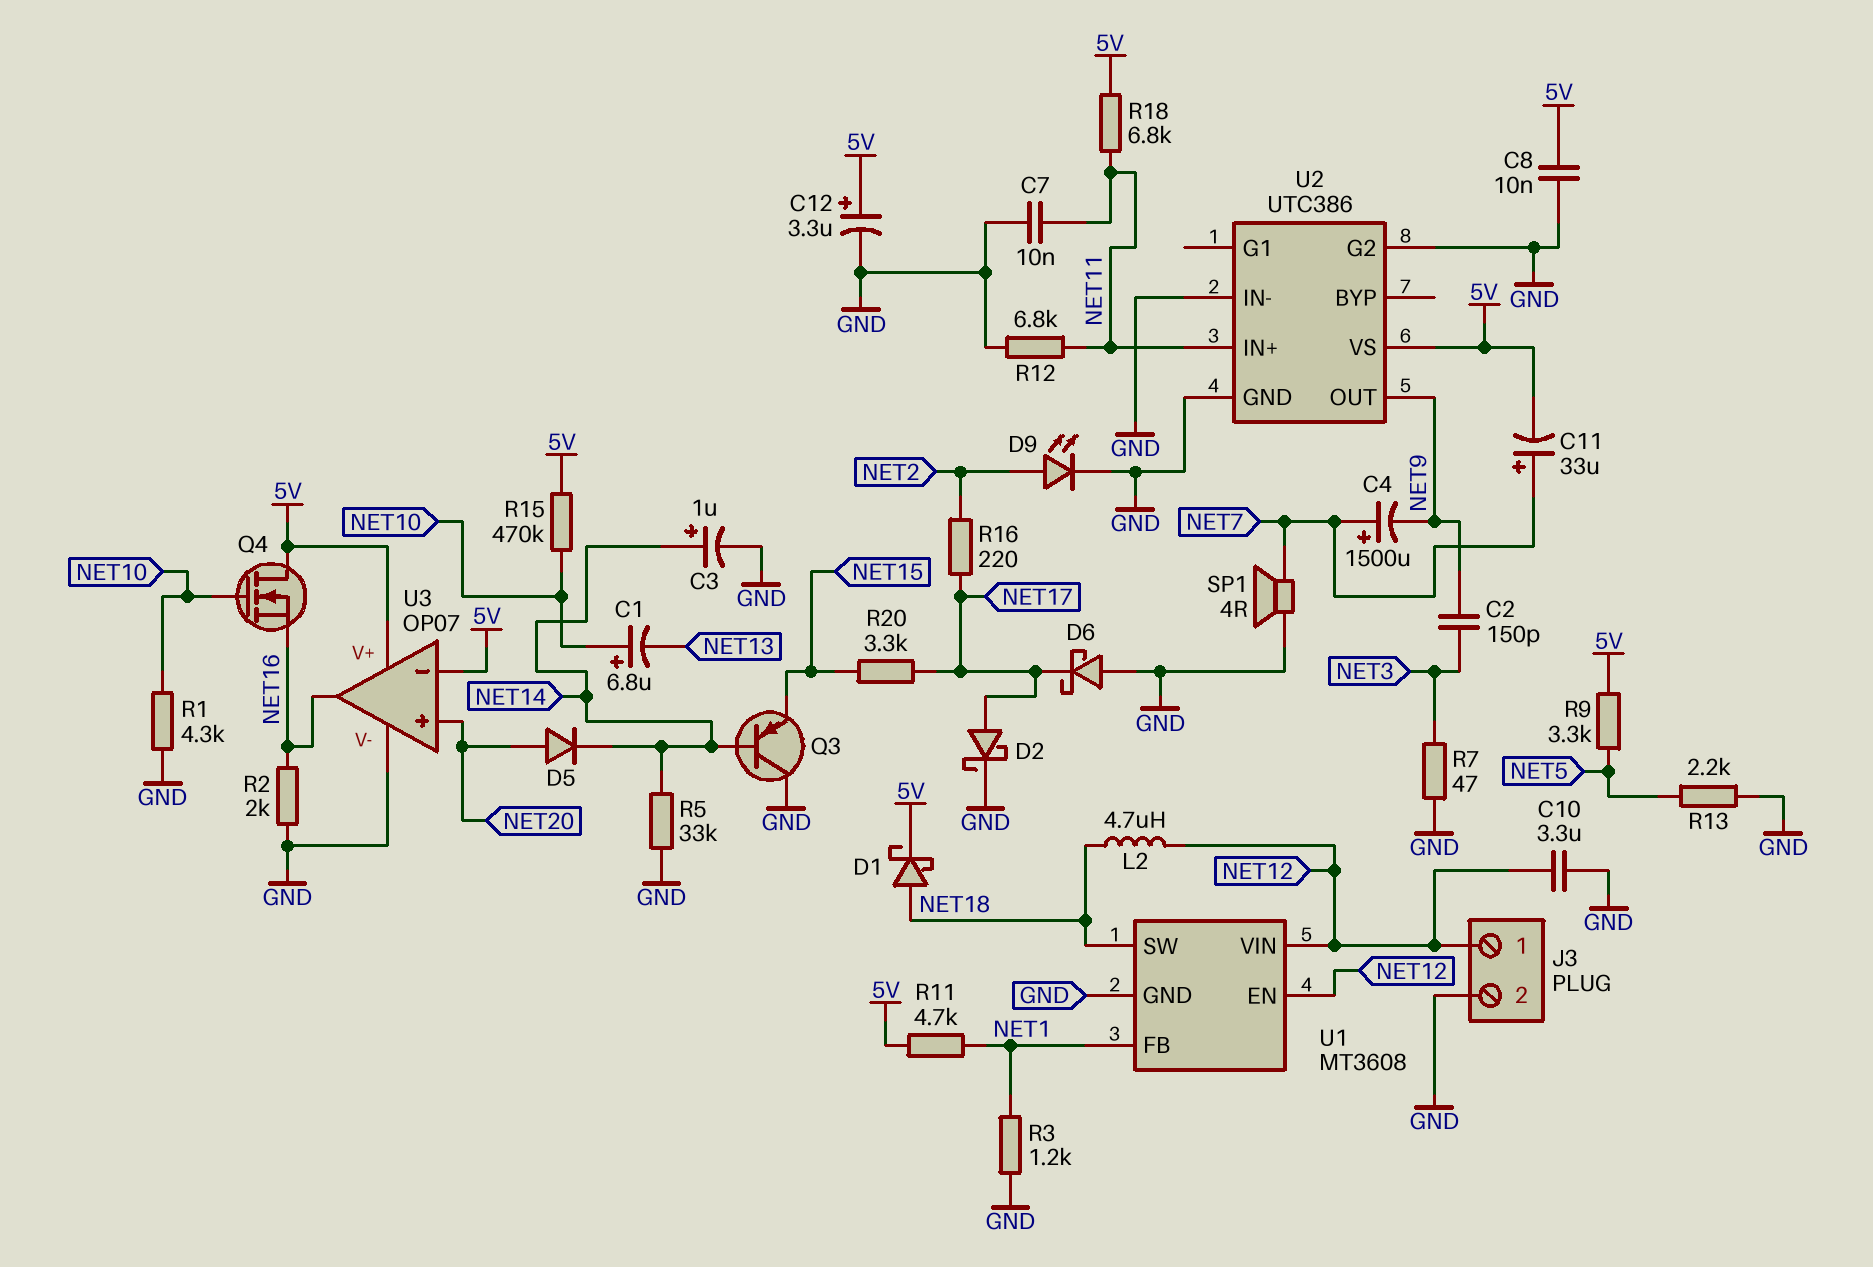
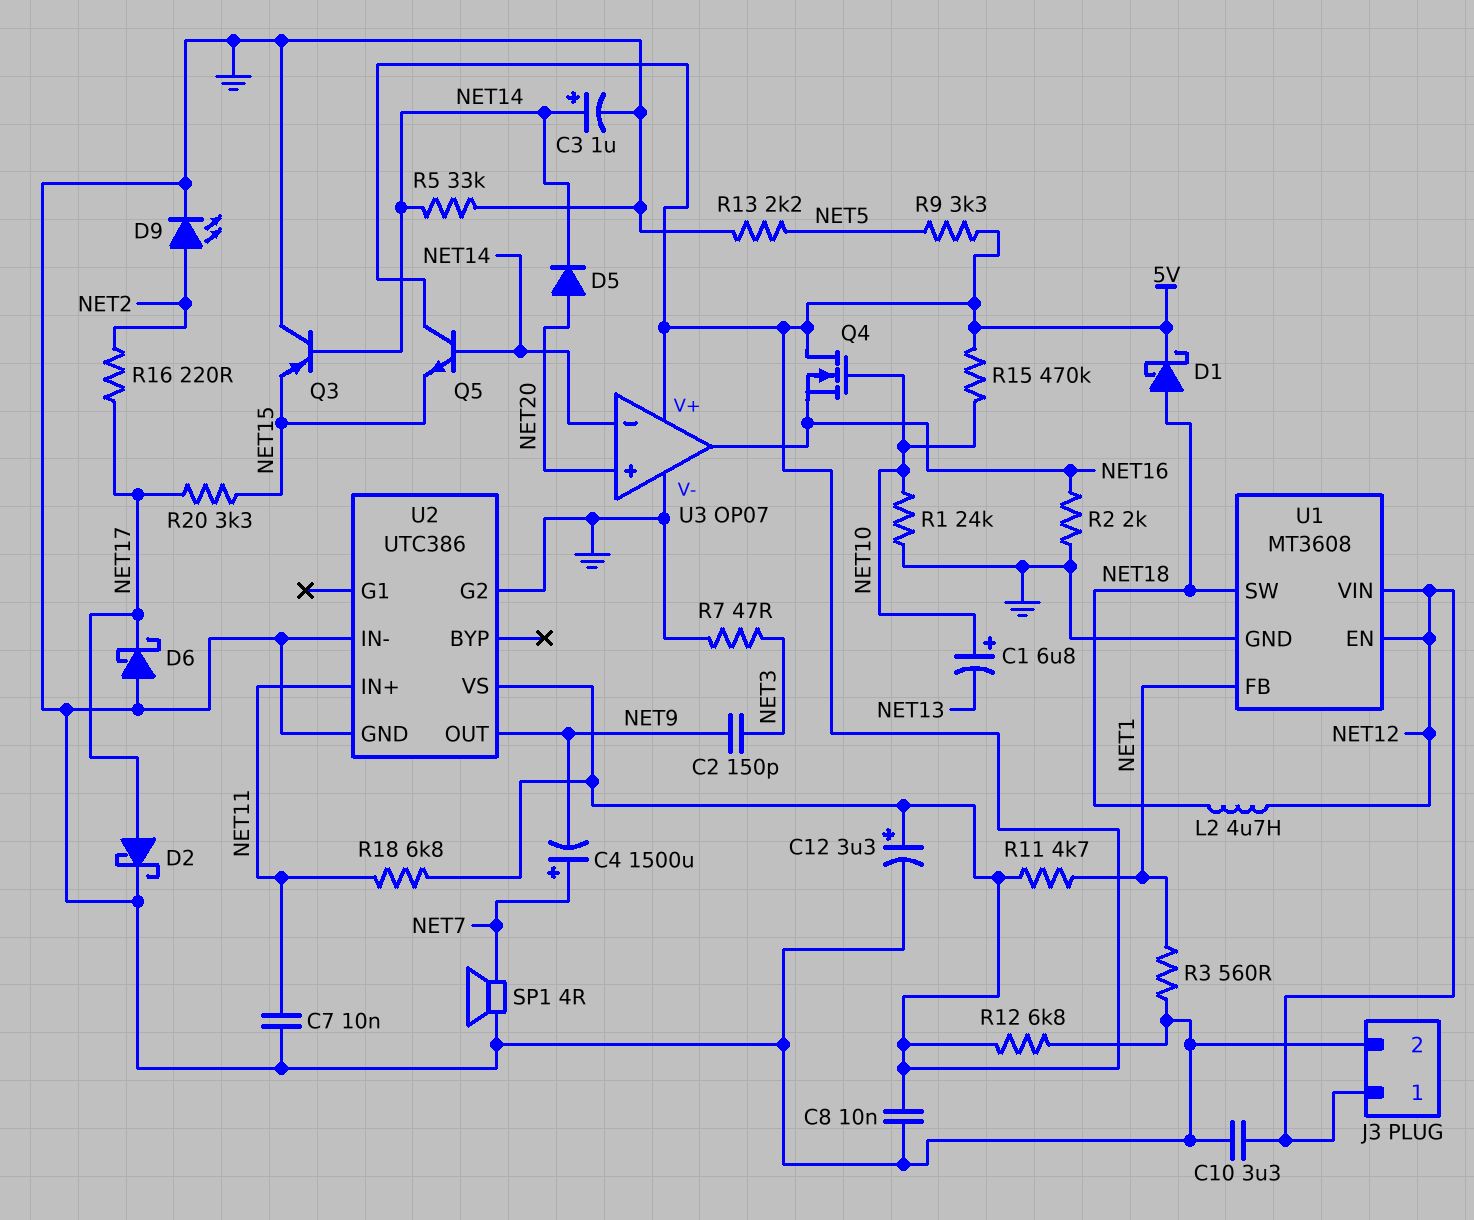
C11: 33uF (plus NET7, minus 5V) -> none
Q5: none -> NPN (B NET14, C 5V, E NET15)
R1: 4.3k (GND, NET10) -> 24k (GND, NET10)
R3: 1.2k (GND, NET1) -> 560 (GND, NET1)
R12: 6.8k (GND, NET11) -> 6.8k (5V, GND)
U3 pin in-: 5V -> NET14

